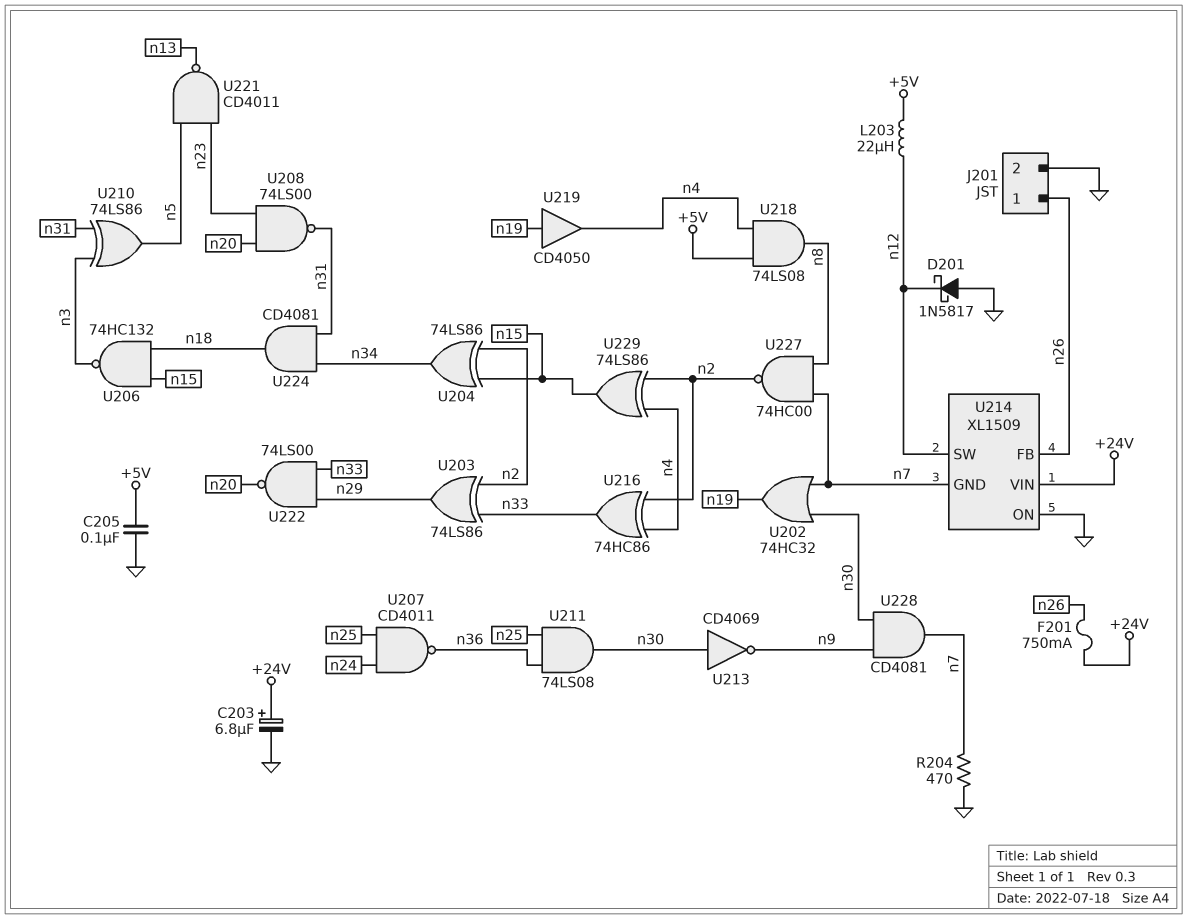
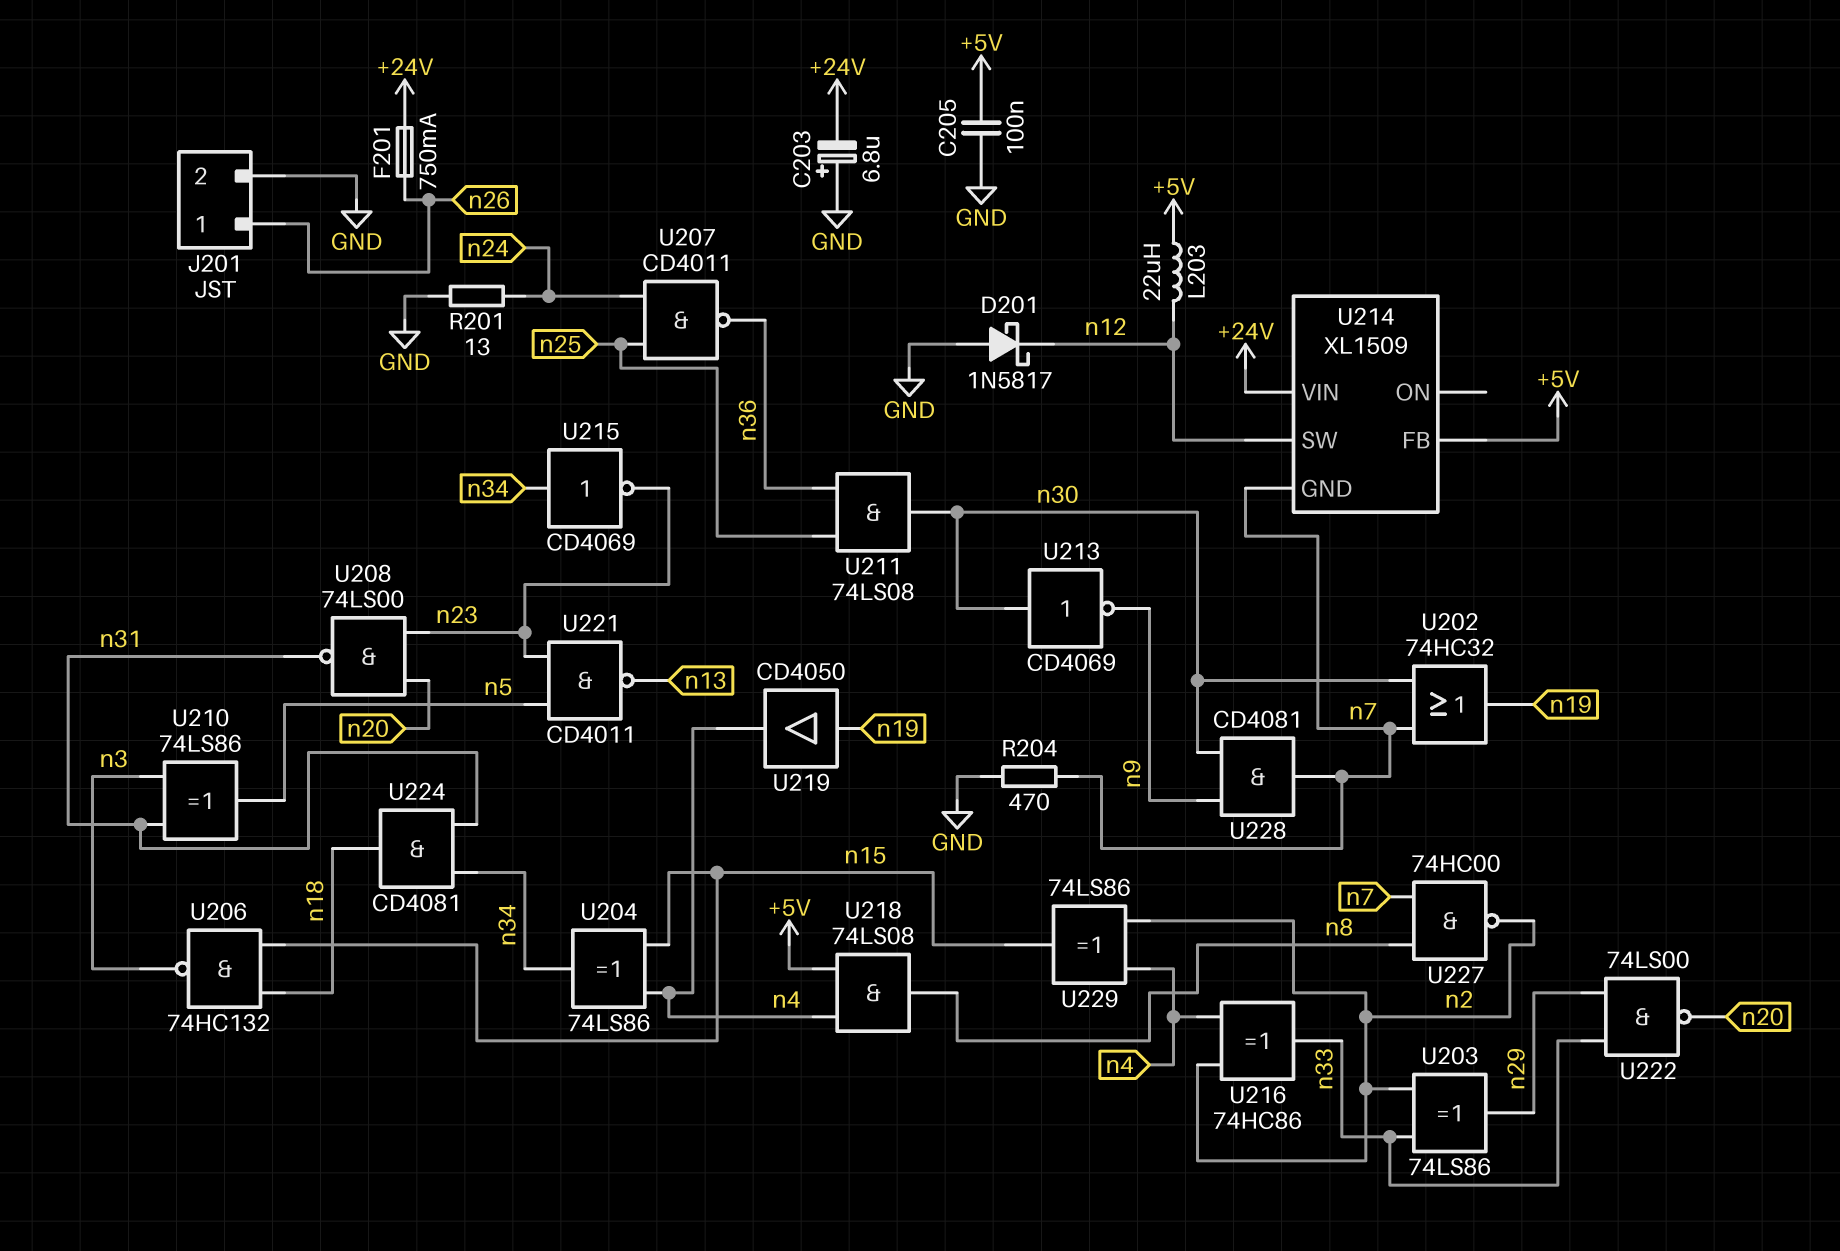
C203: 6.8uF (plus +24V, minus GND) -> 6.8uF (plus GND, minus +24V)
R201: none -> 13 (GND, n24)
U204: XOR 74LS86 (in n2, in n15, out n34) -> XOR 74LS86 (in n4, in n15, out n34)
U214 pin FB: n26 -> +5V
U214 pin ON: GND -> none
U215: none -> NOT CD4069 (in n34, out n23)

